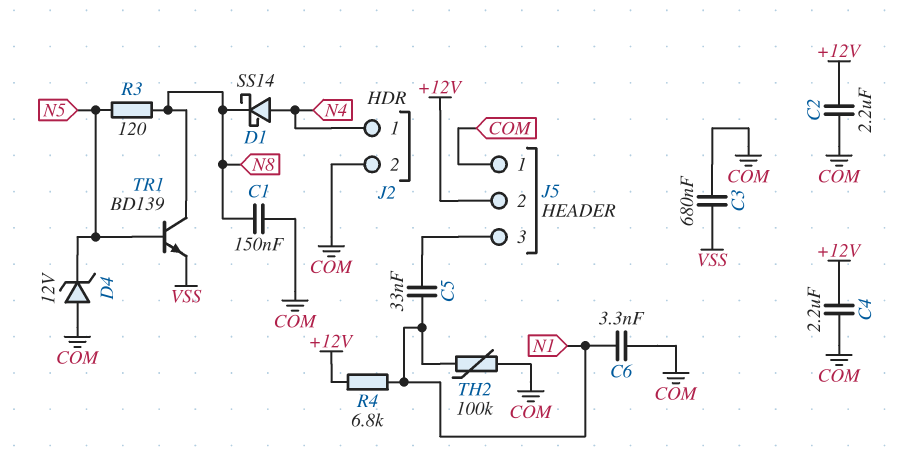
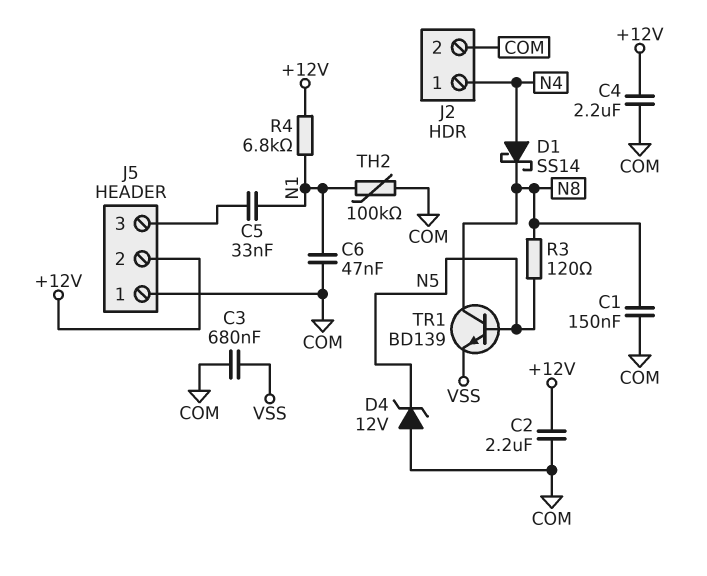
C6: 3.3nF (COM, N1) -> 47nF (COM, N1)

